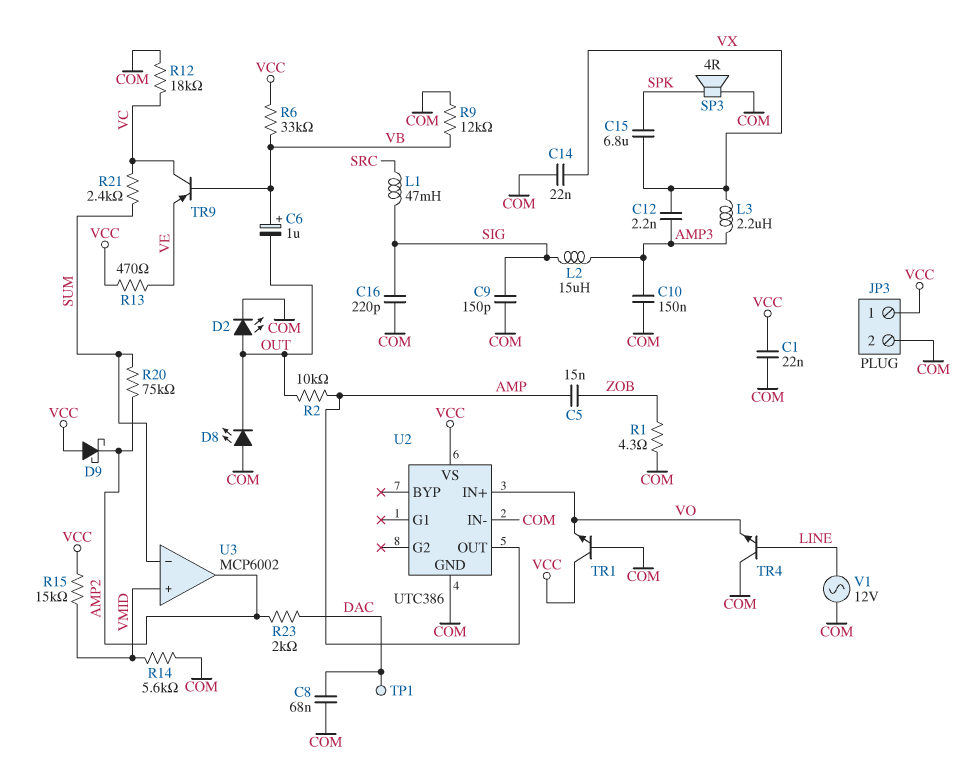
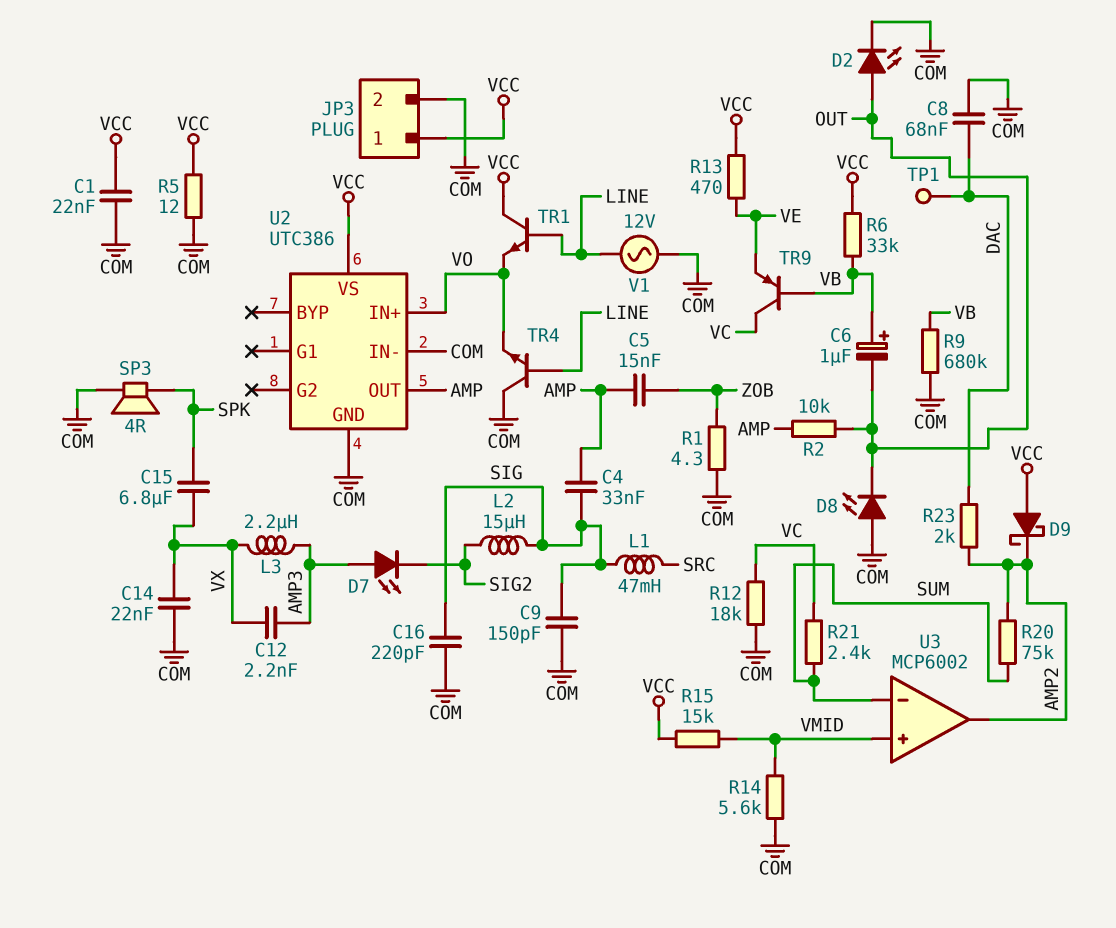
C4: none -> 33nF (AMP, SIG)
C10: 150nF (AMP3, COM) -> none
D7: none -> LED (A AMP3, K SIG2)
L2: 15uH (AMP3, SIG) -> 15uH (SIG, SIG2)
R5: none -> 12 (COM, VCC)
R9: 12k (COM, VB) -> 680k (COM, VB)
TR1: NPN (B COM, C VCC, E VO) -> NPN (B LINE, C VCC, E VO)

